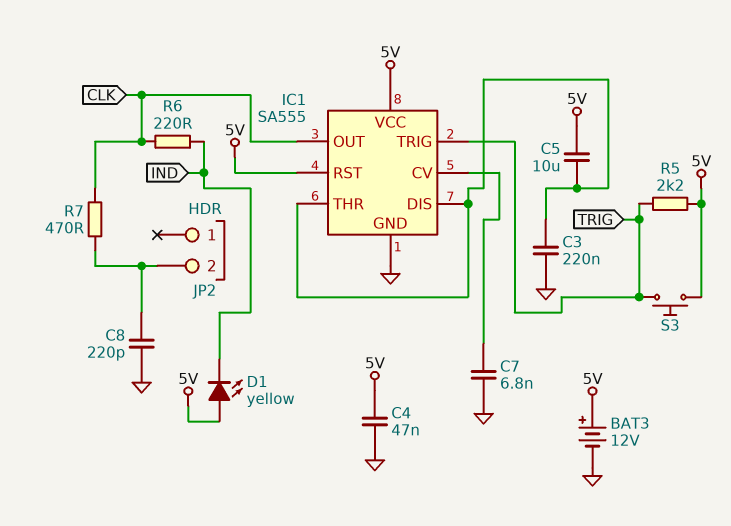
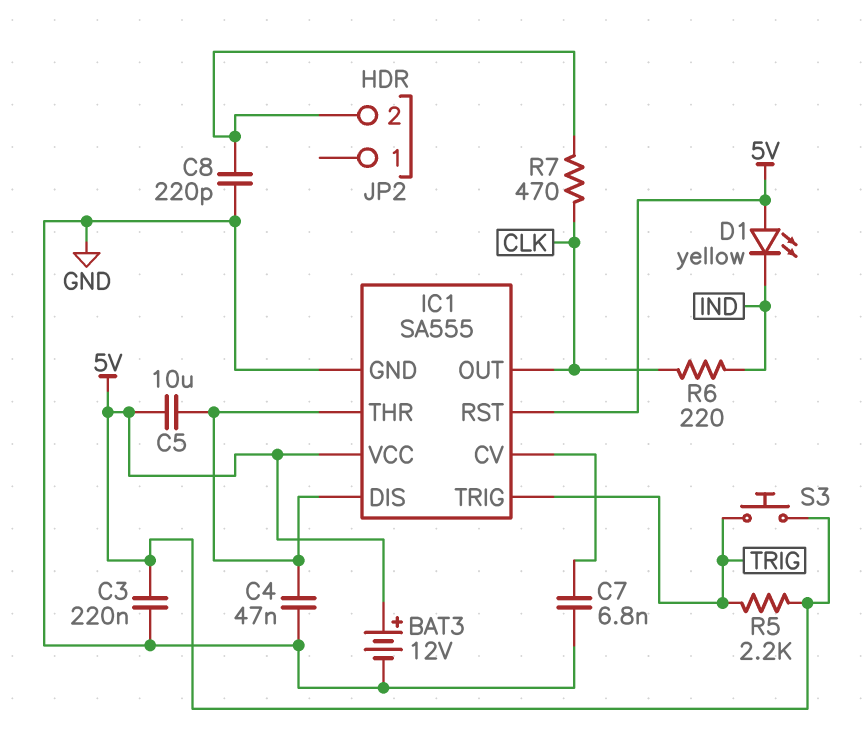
C3: 220nF (GND, IC1/DIS) -> 220nF (5V, GND)
C4: 47nF (5V, GND) -> 47nF (GND, IC1/DIS)

